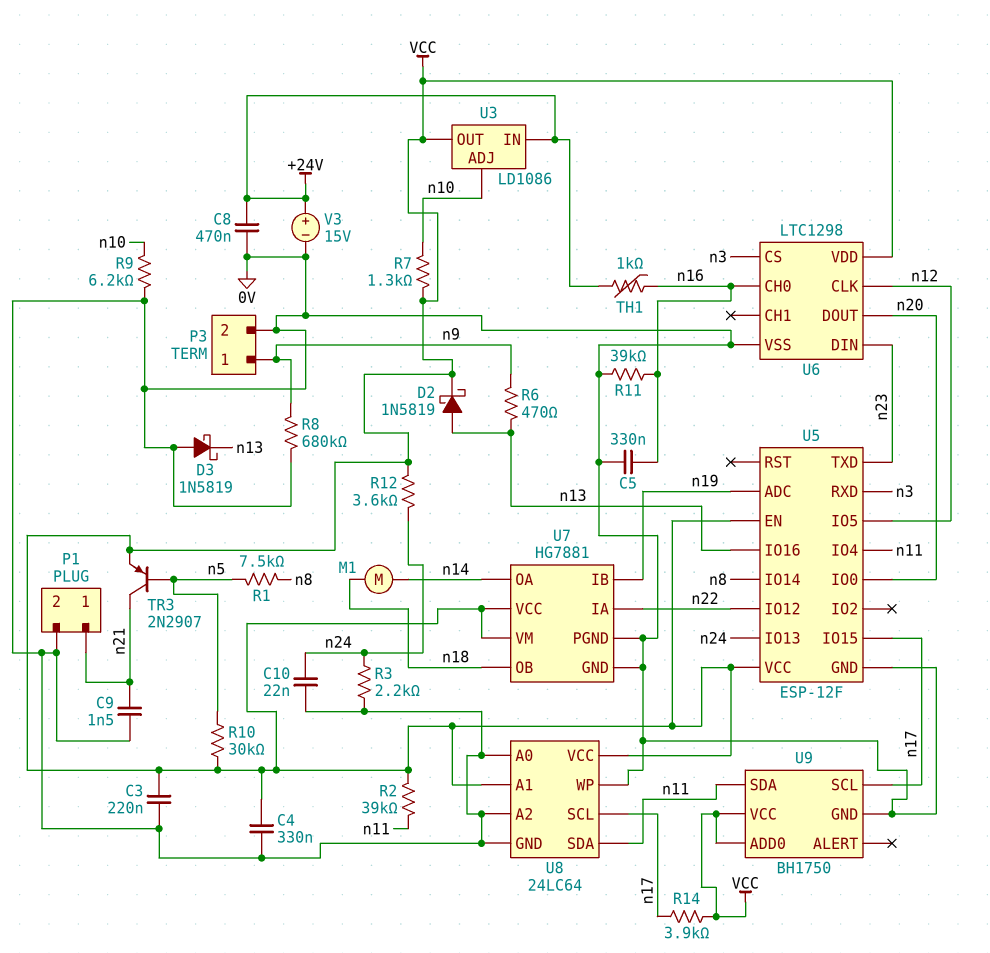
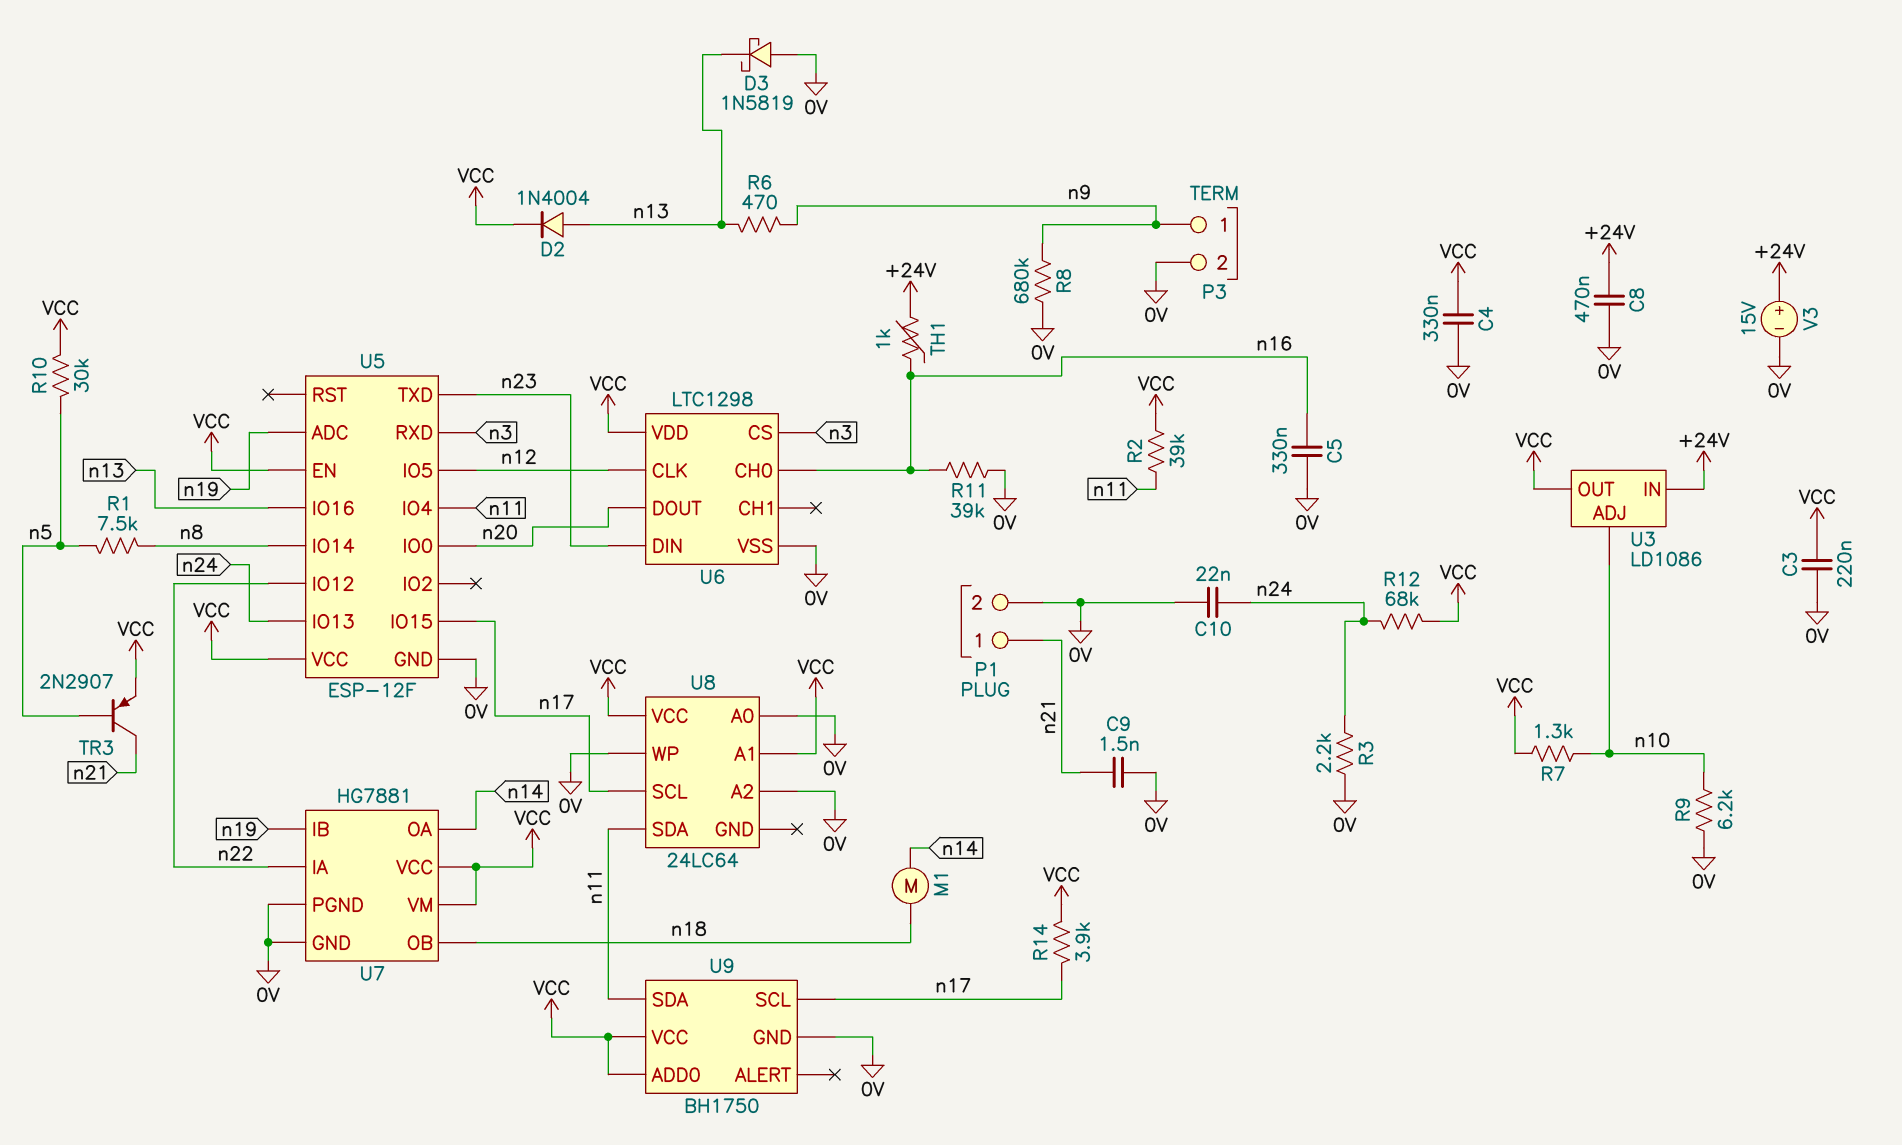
D2: schottky 1N5819 (A n13, K VCC) -> diode 1N4004 (A n13, K VCC)
R12: 3.6k (VCC, n24) -> 68k (VCC, n24)
U8 pin GND: 0V -> none

